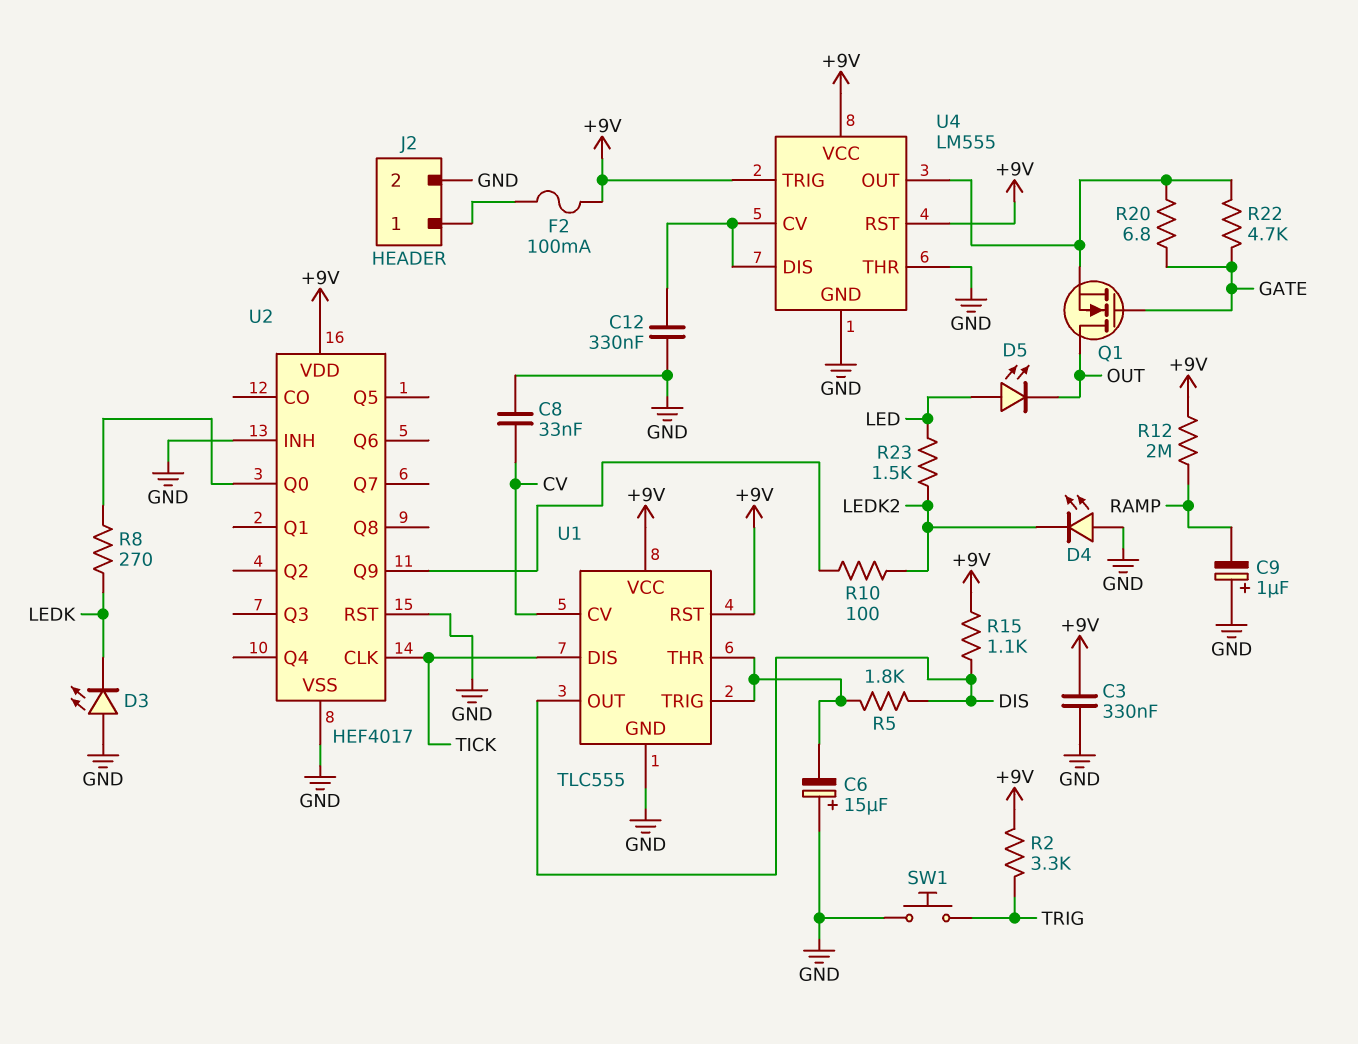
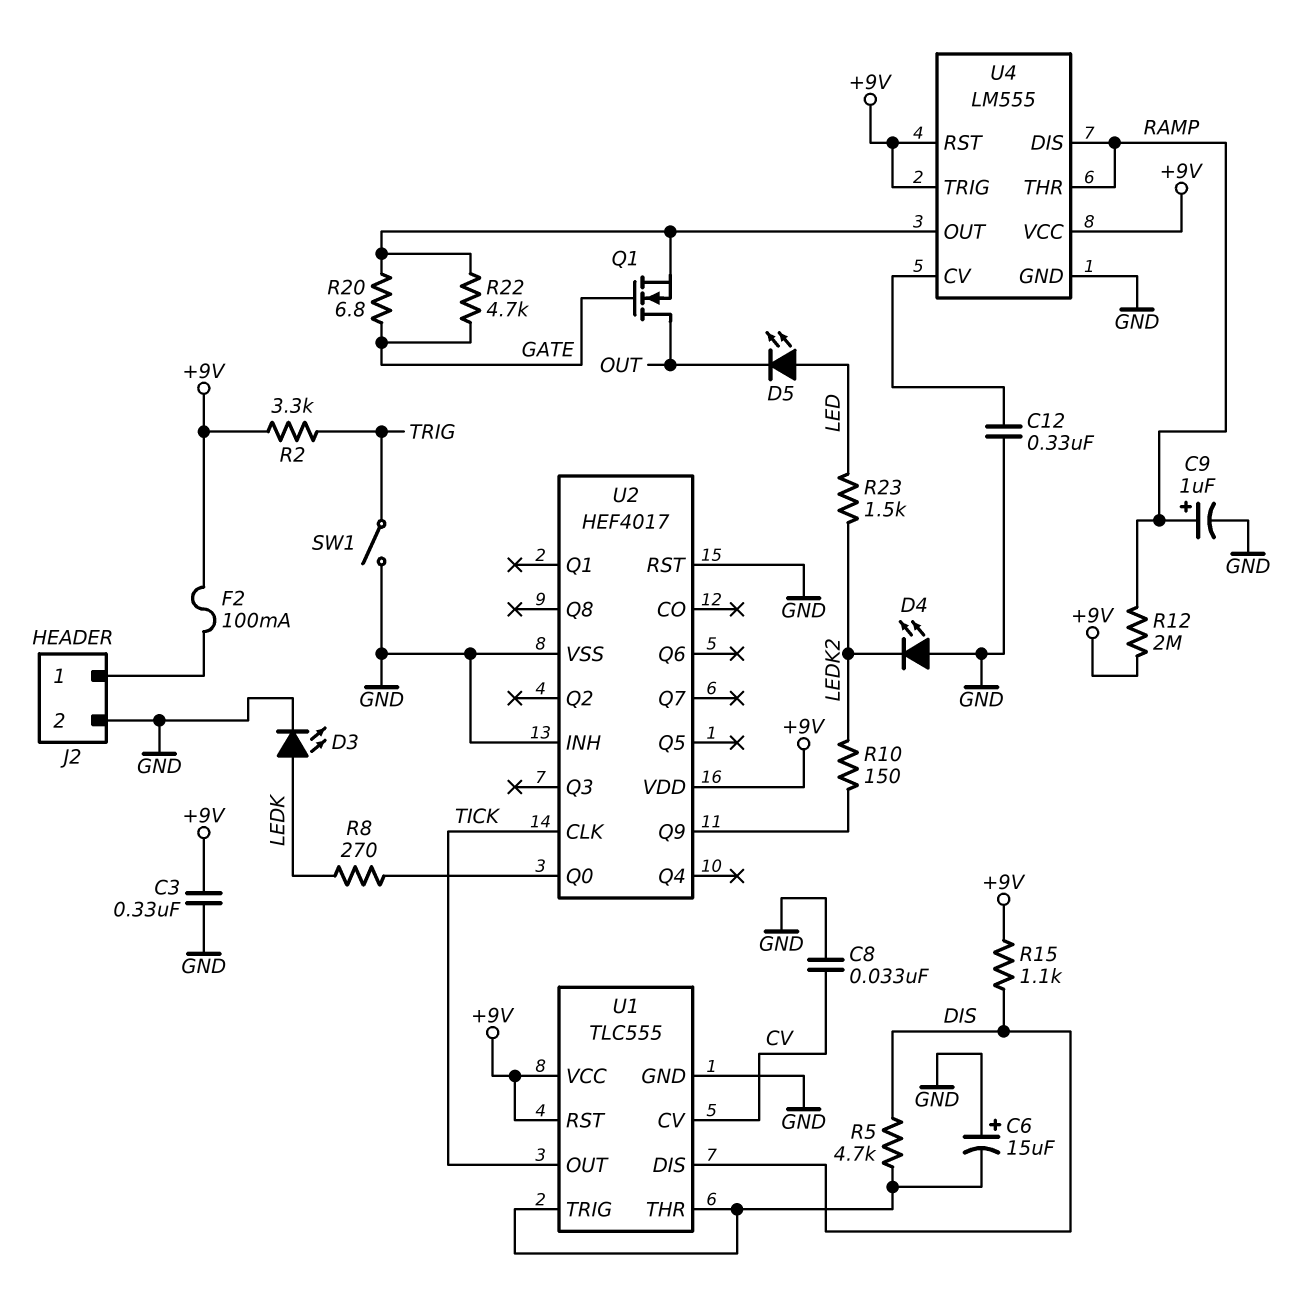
C9: 1uF (plus GND, minus RAMP) -> 1uF (plus RAMP, minus GND)
D3: LED (A GND, K LEDK) -> LED (A LEDK, K GND)
R5: 1.8k (DIS, U1/THR) -> 4.7k (DIS, U1/THR)
R10: 100 (LEDK2, U2/Q9) -> 150 (LEDK2, U2/Q9)
SW1: button (GND, TRIG) -> switch (GND, TRIG)
U1 pin DIS: TICK -> DIS
U1 pin OUT: DIS -> TICK
U4 pin DIS: U4/CV -> RAMP
U4 pin THR: GND -> RAMP

